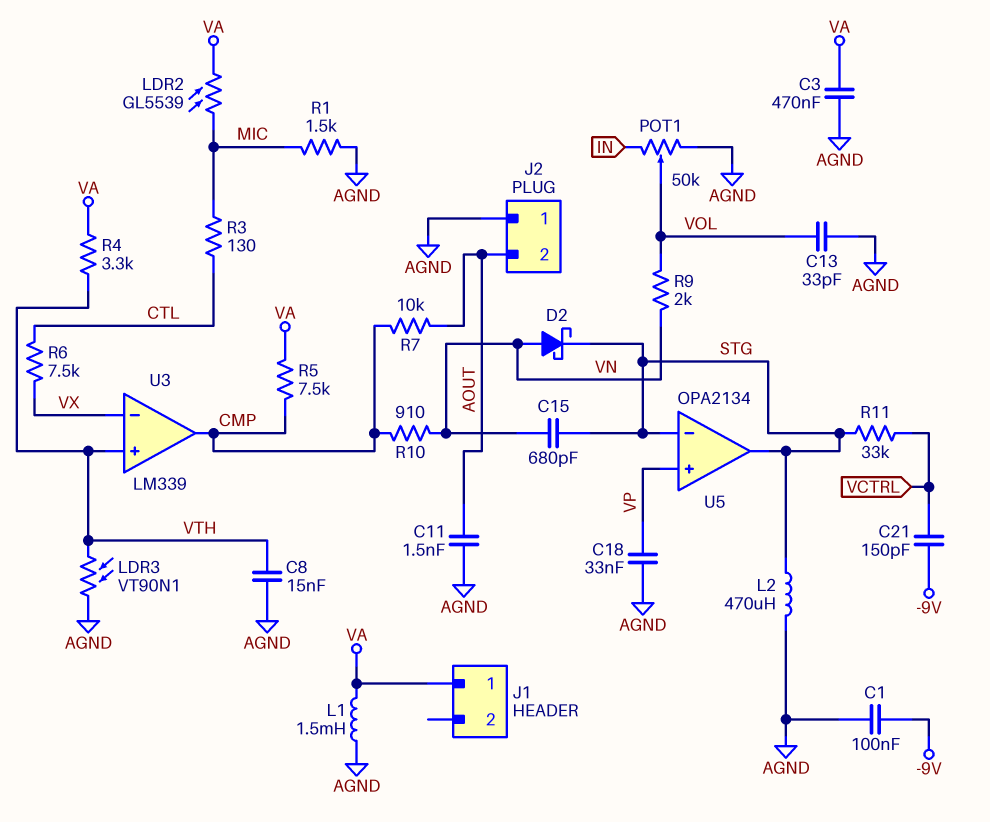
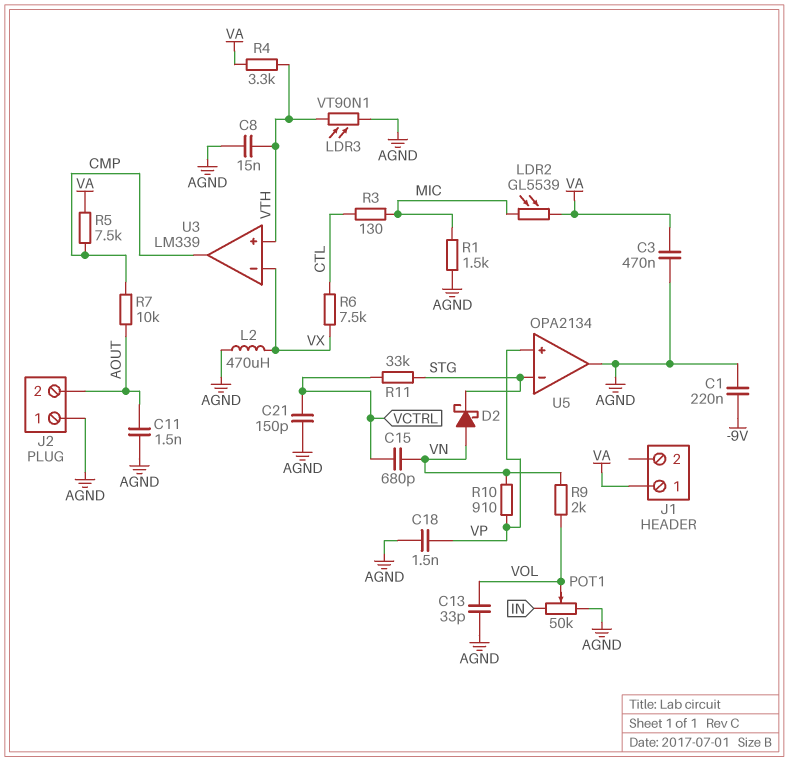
C1: 100nF (-9V, AGND) -> 220nF (-9V, AGND)
C15: 680pF (STG, VN) -> 680pF (VCTRL, VN)
C18: 33nF (AGND, VP) -> 1.5nF (AGND, VP)
C21: 150pF (-9V, VCTRL) -> 150pF (AGND, VCTRL)
L1: 1.5mH (AGND, VA) -> none
L2: 470uH (AGND, STG) -> 470uH (AGND, VX)
R10: 910 (CMP, VN) -> 910 (VN, VP)
U5 pin out: STG -> AGND

